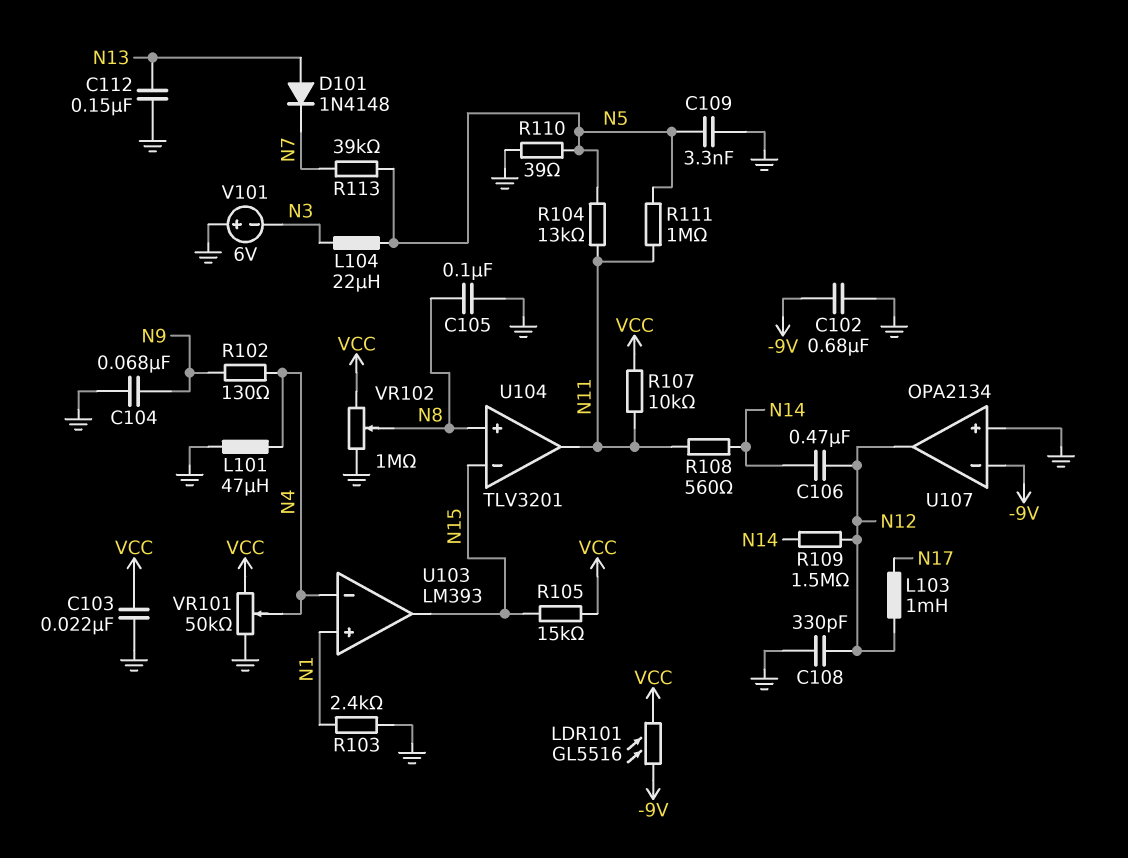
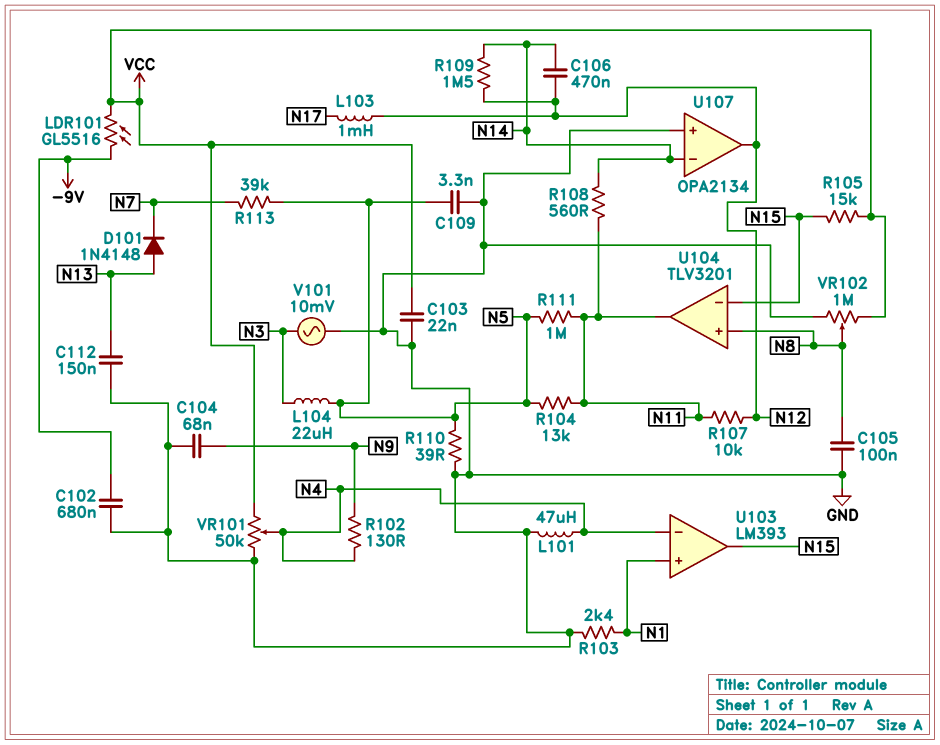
C108: 330pF (GND, N12) -> none
R107: 10k (N11, VCC) -> 10k (N11, N12)
U107 pin in-: -9V -> N14
V101: 6V (plus GND, minus N3) -> AC 10mV (GND, N3)

